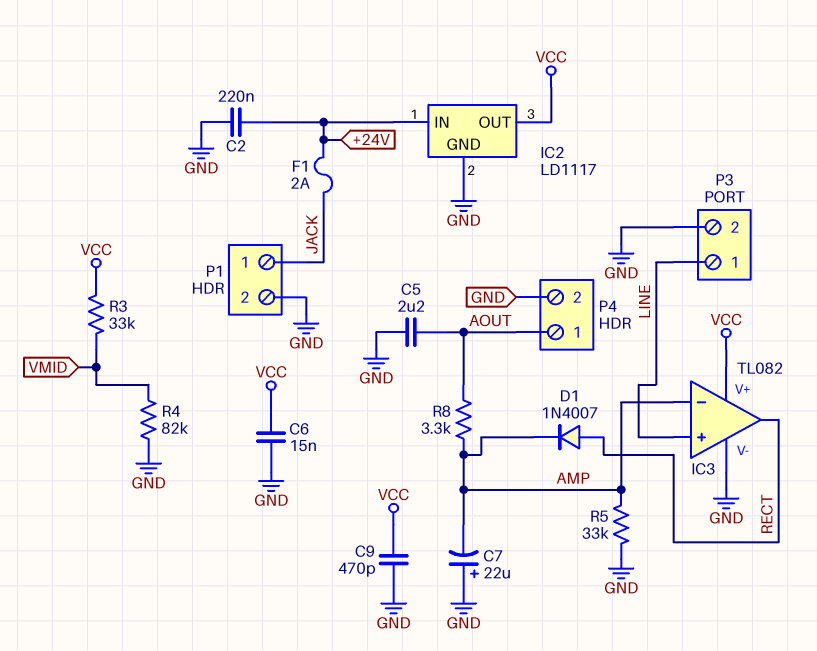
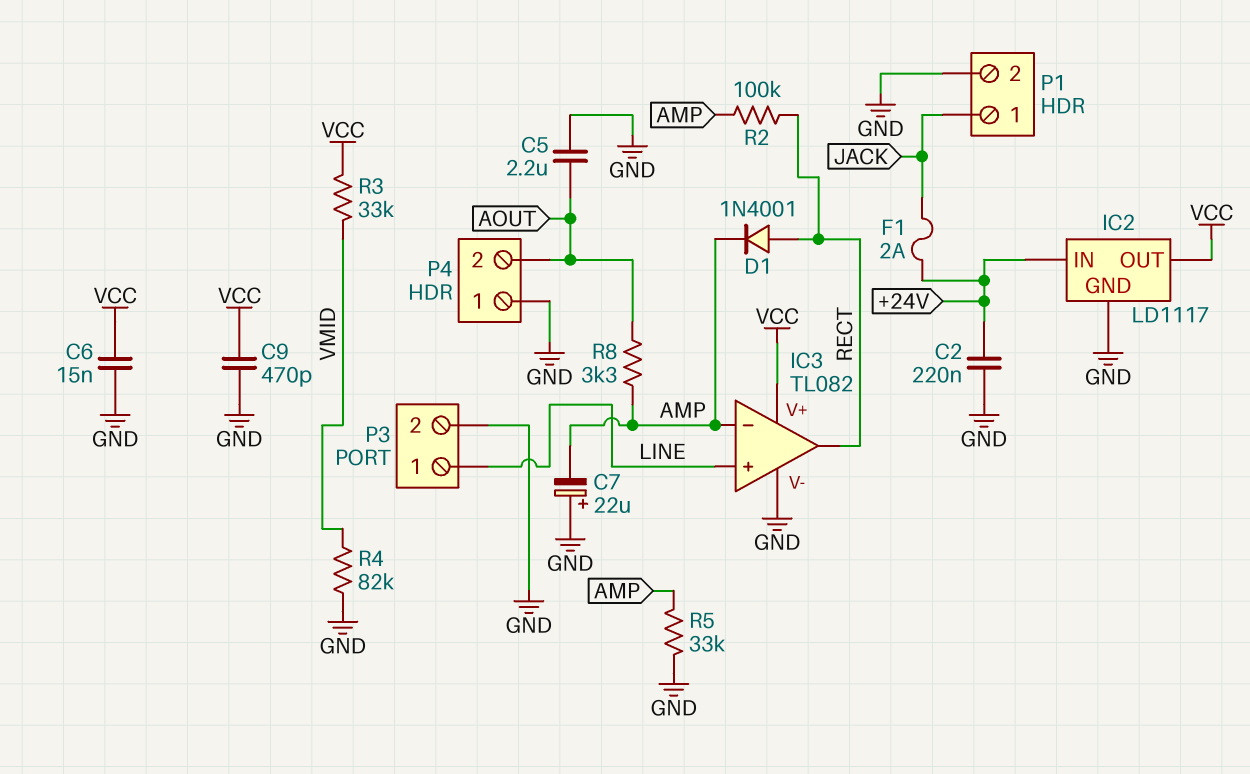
D1: diode 1N4007 (A RECT, K AMP) -> diode 1N4001 (A RECT, K AMP)
P4 pin 1: AOUT -> GND
P4 pin 2: GND -> AOUT
R2: none -> 100k (AMP, RECT)

